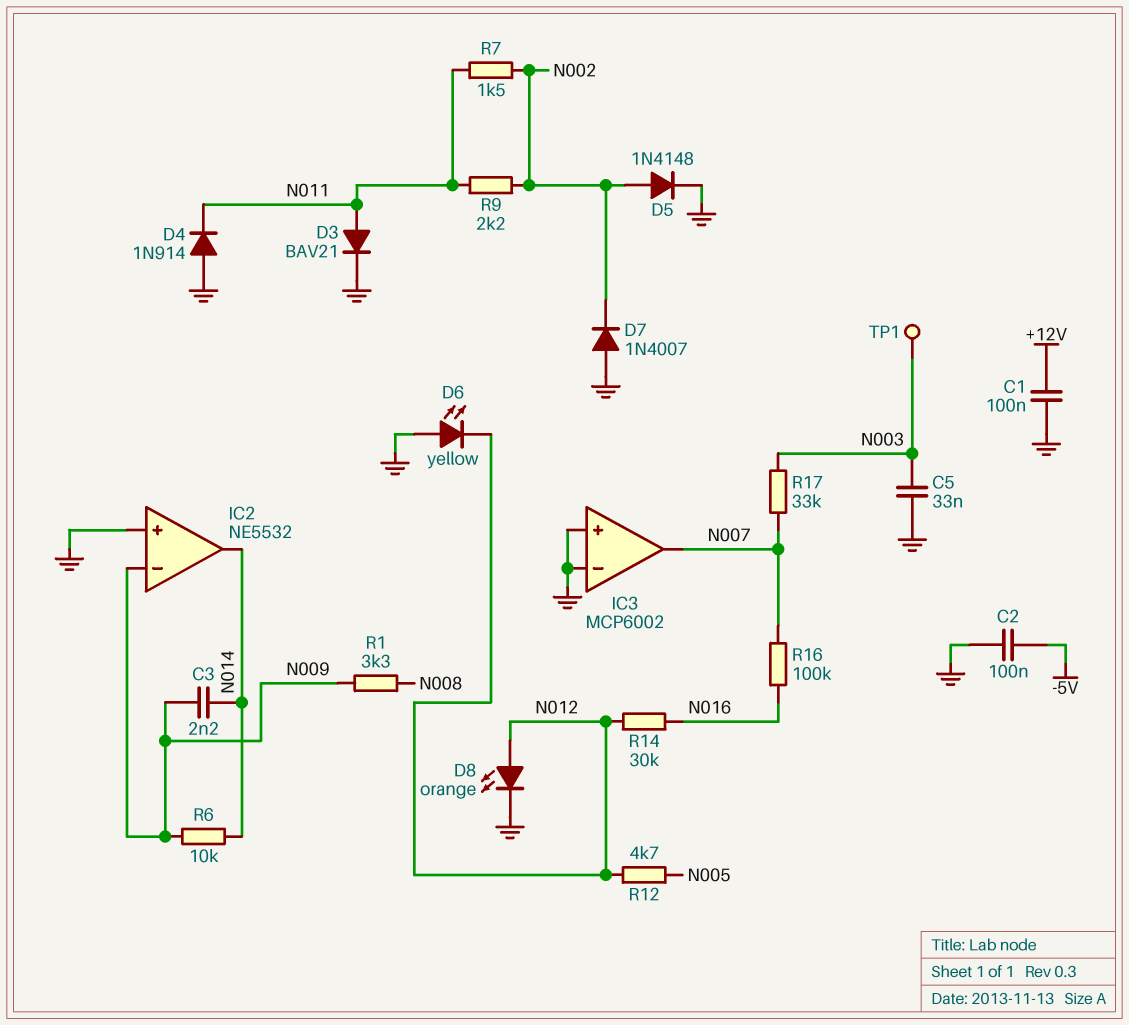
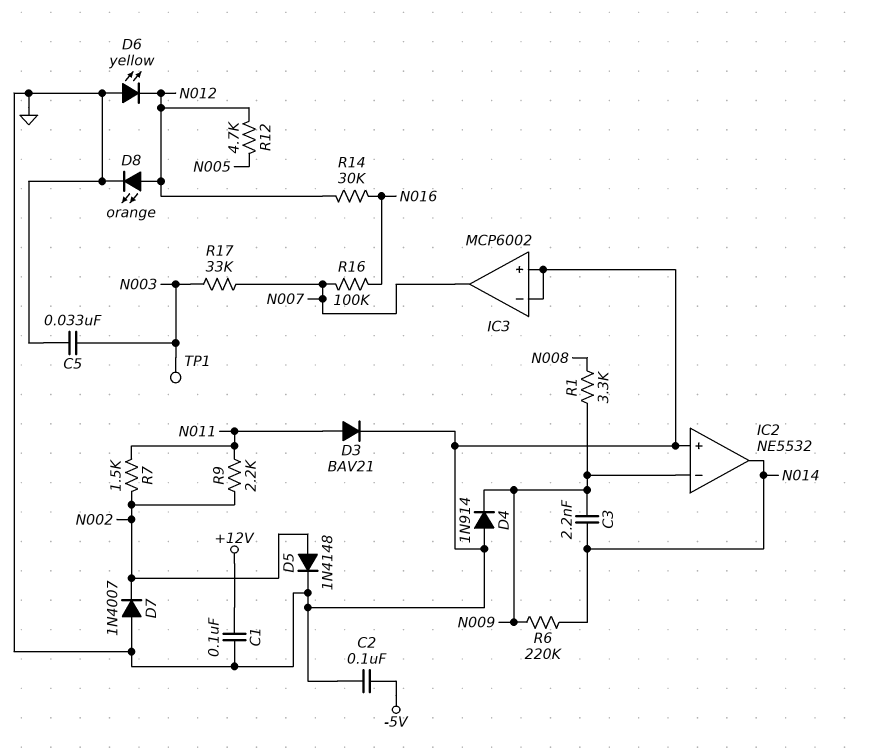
D4: diode 1N914 (A GND, K N011) -> diode 1N914 (A GND, K N009)
R6: 10k (N009, N014) -> 220k (N009, N014)

